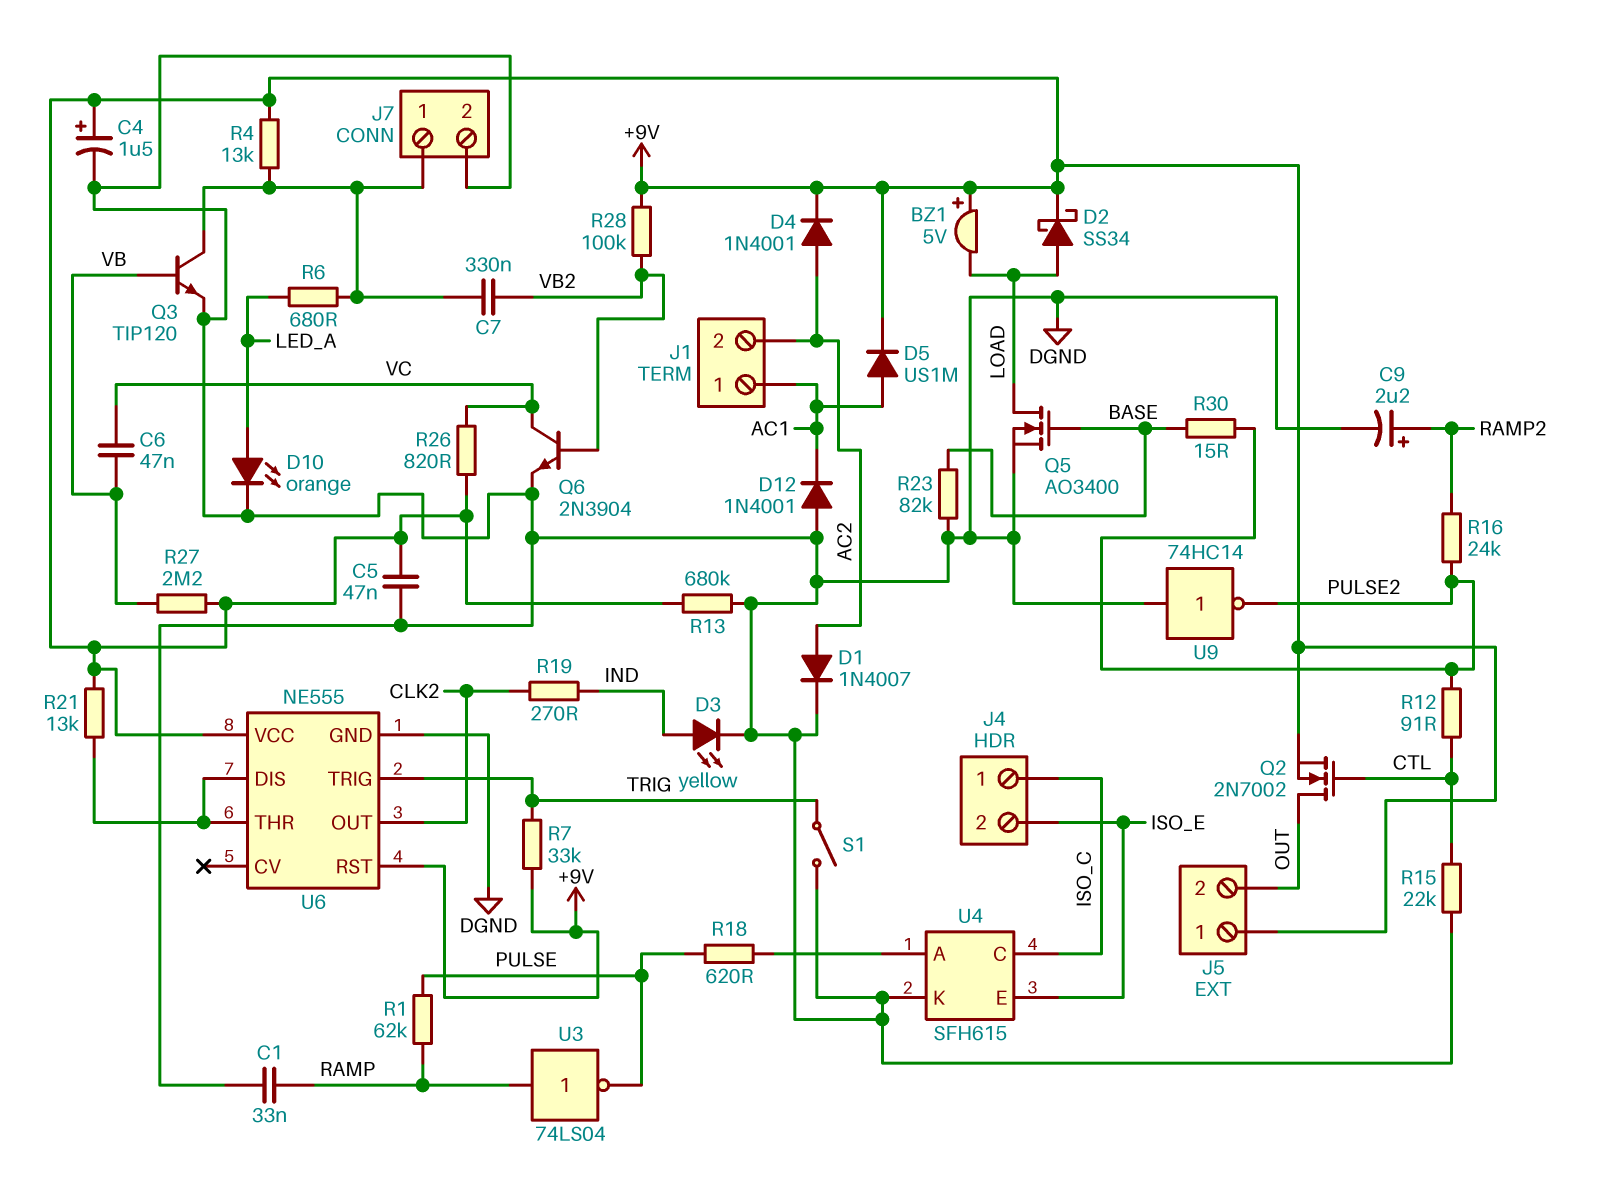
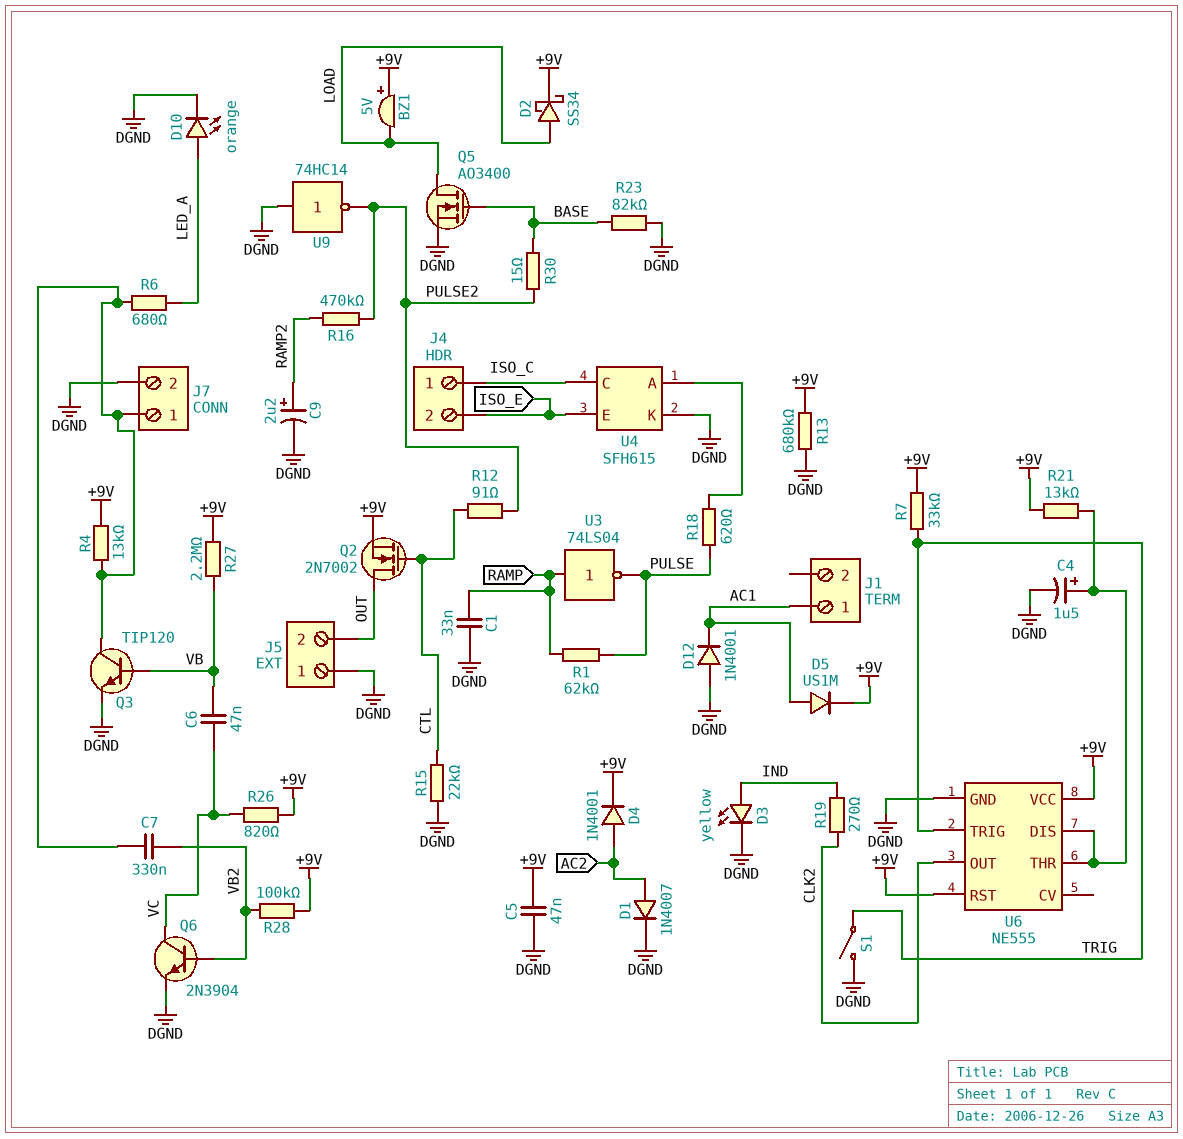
C4: 1.5uF (plus +9V, minus DGND) -> 1.5uF (plus U6/DIS, minus DGND)
J1 pin 2: AC2 -> none
J5 pin 1: +9V -> DGND
R16: 24k (PULSE2, RAMP2) -> 470k (PULSE2, RAMP2)

